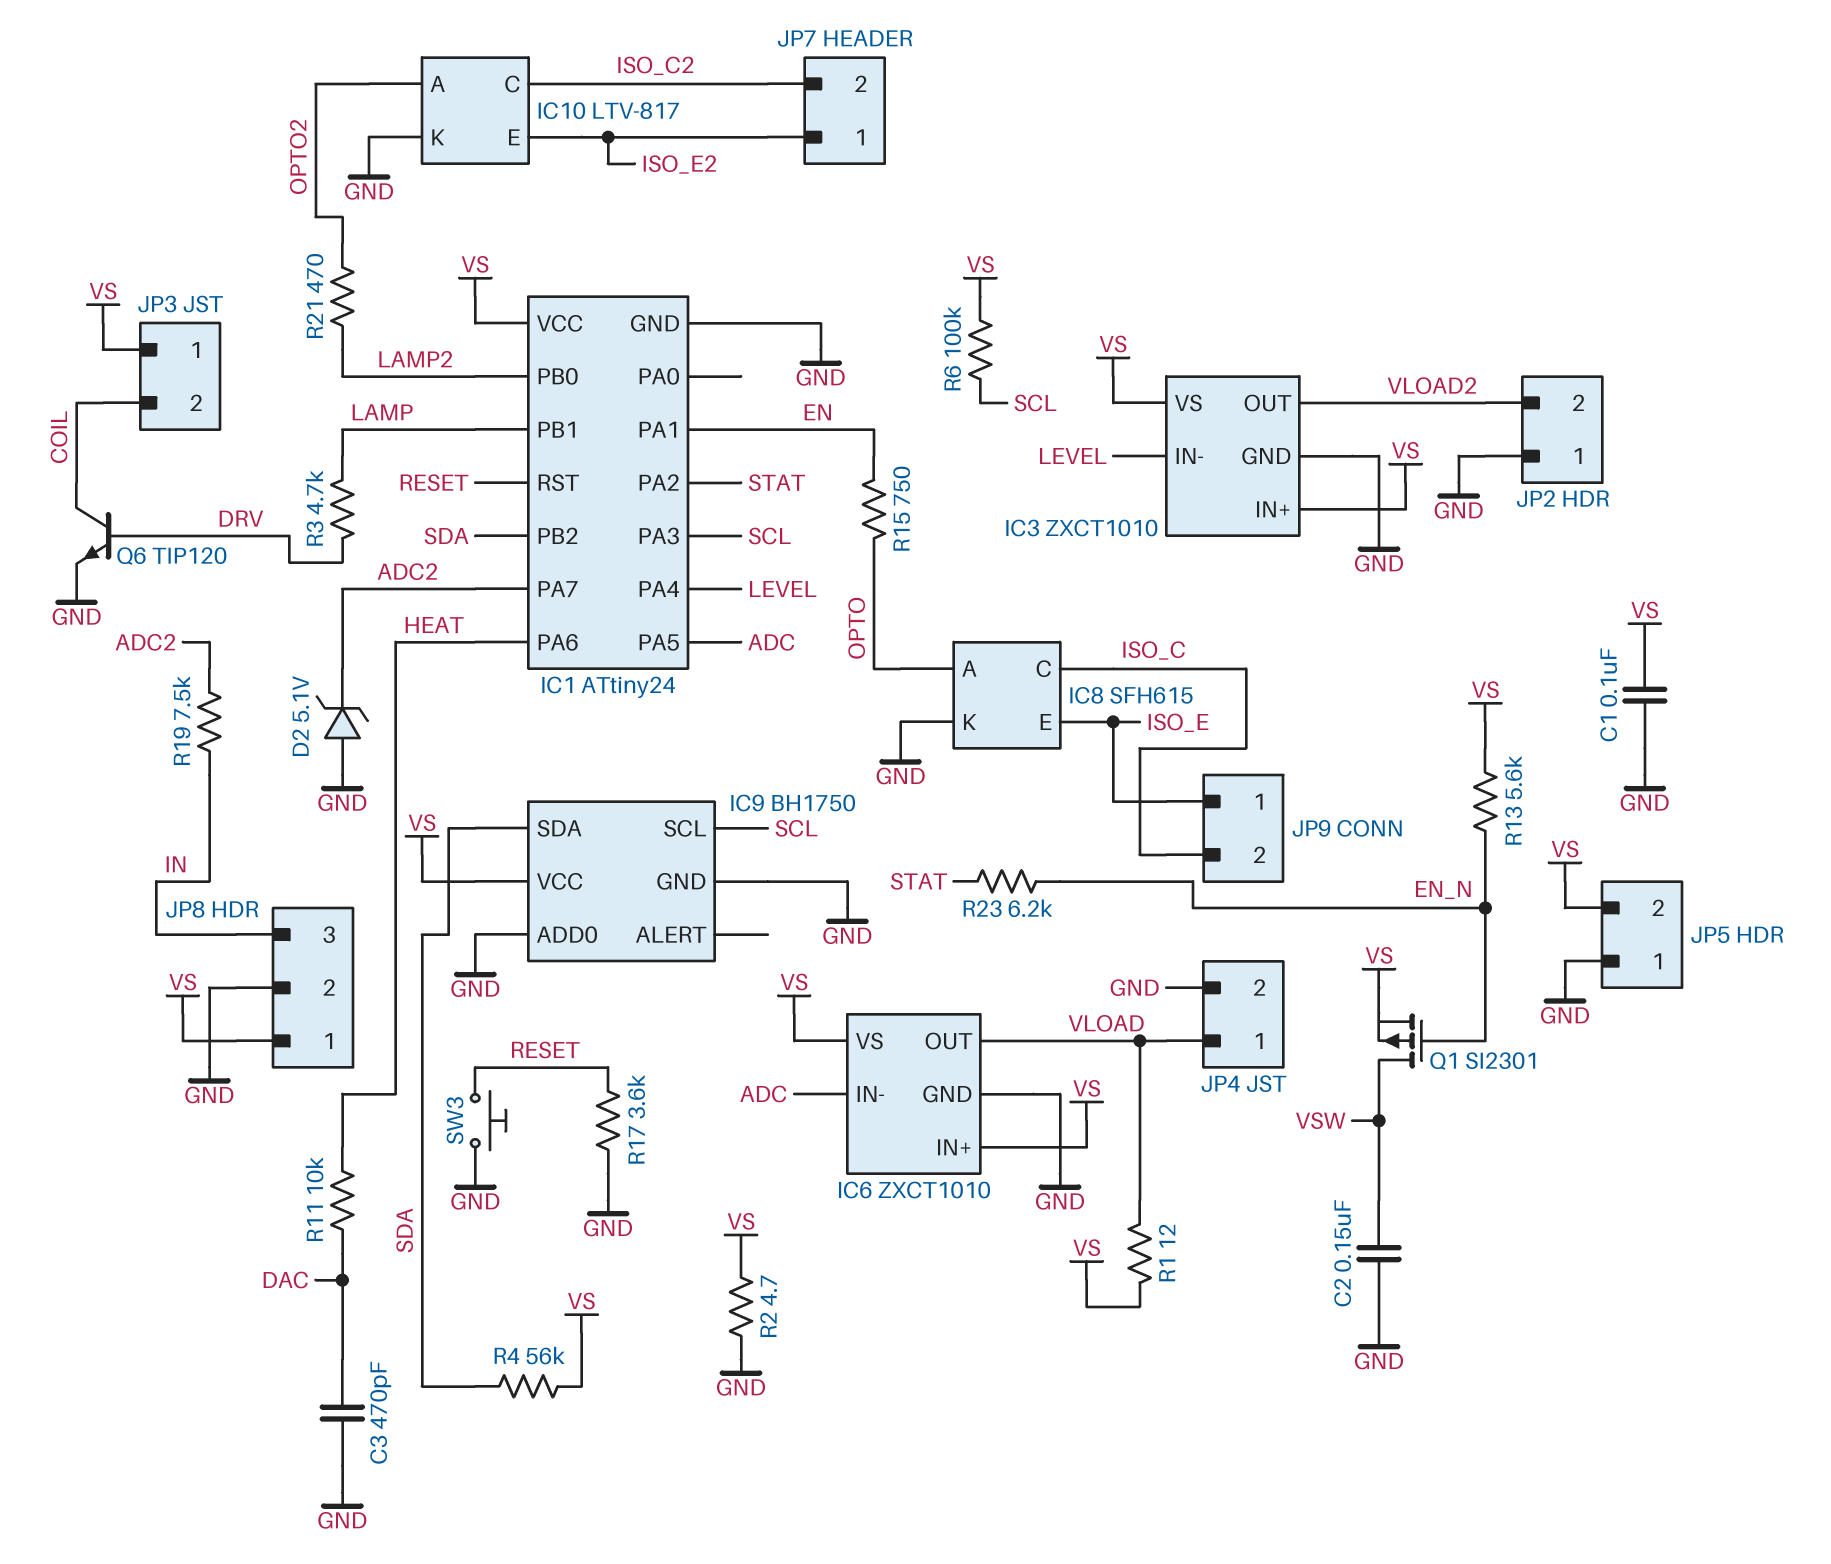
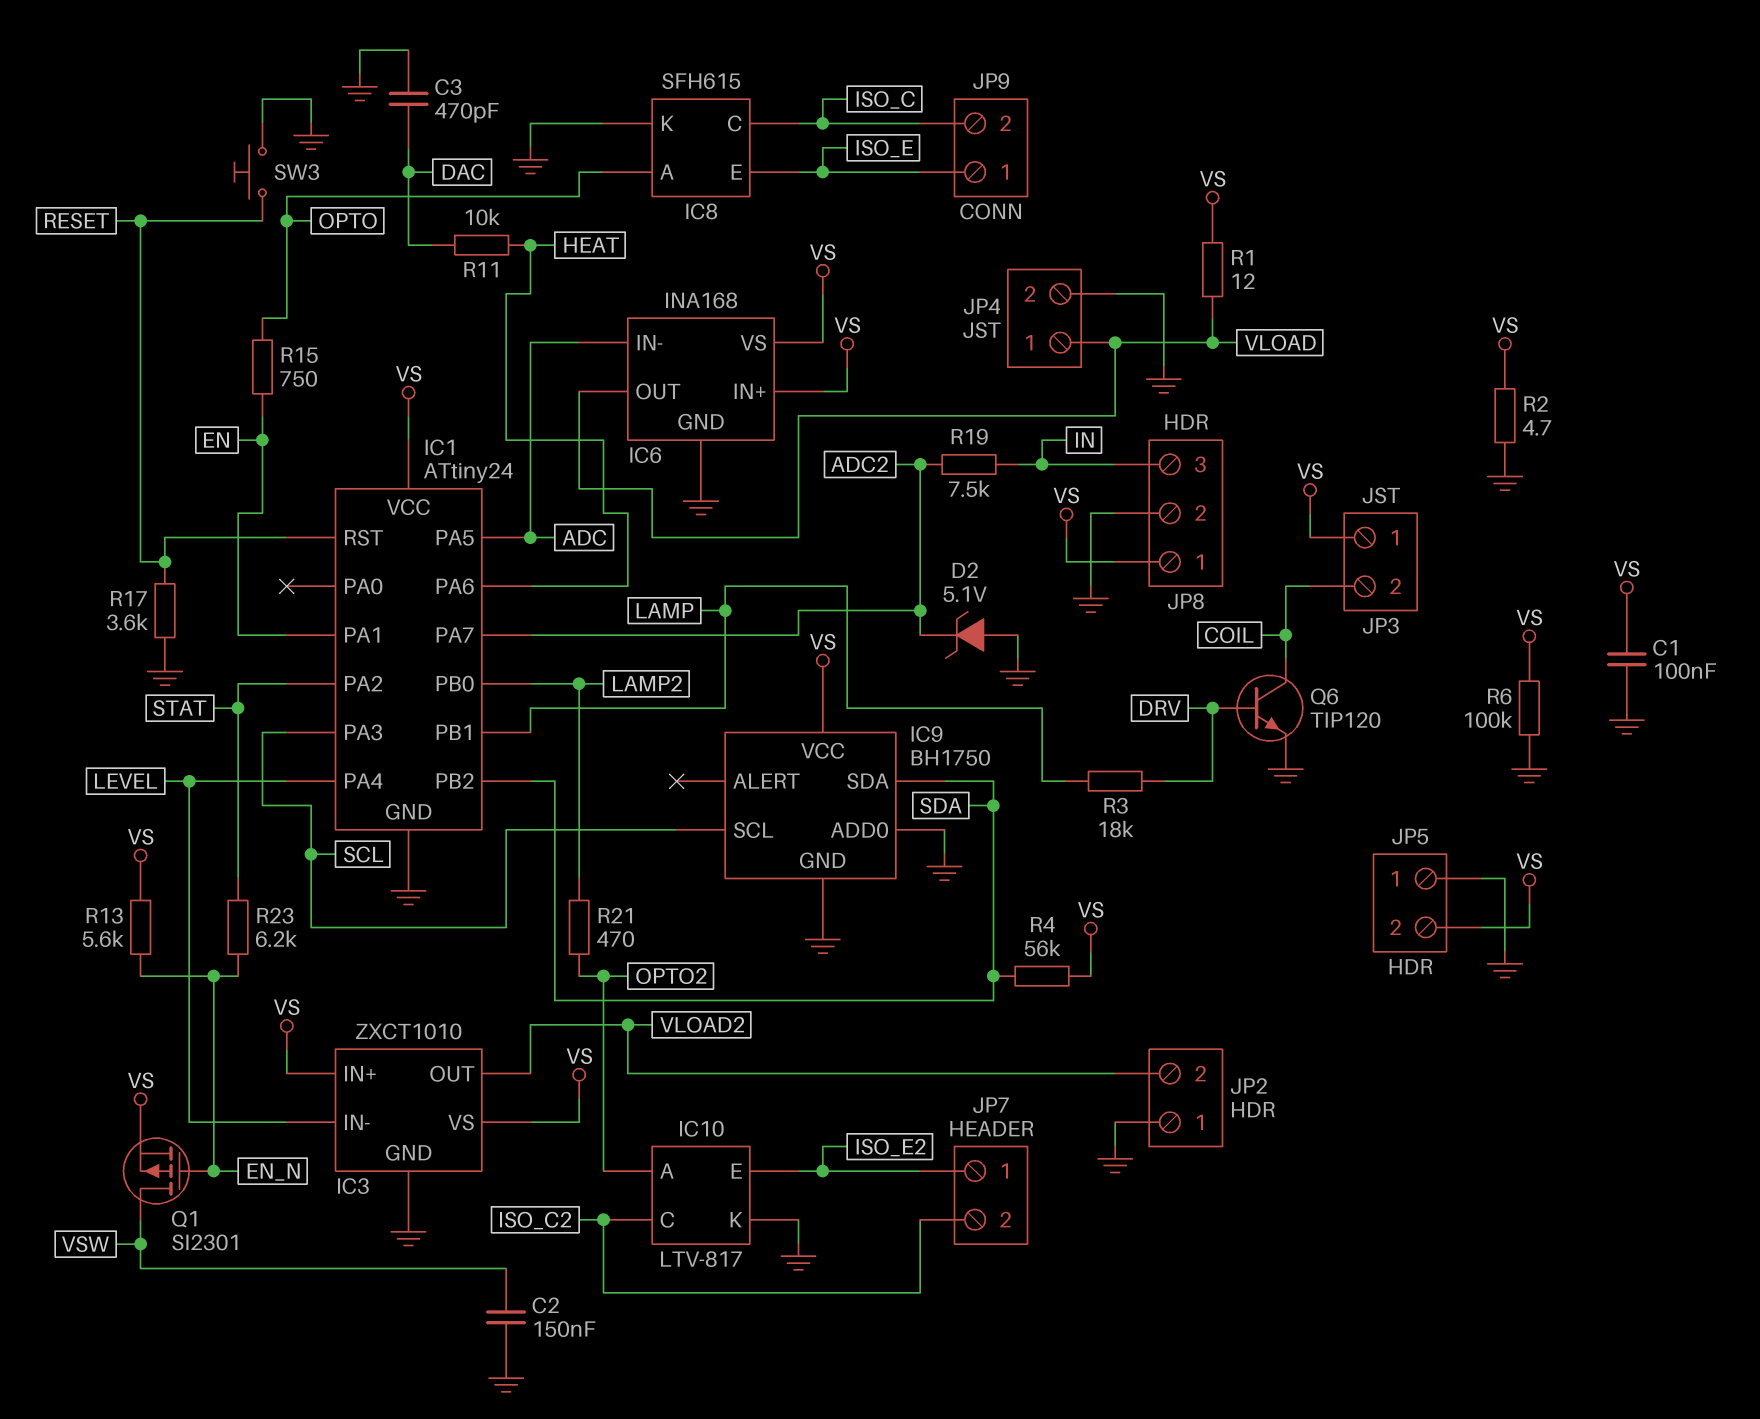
IC6: ZXCT1010 -> INA168
R3: 4.7k (DRV, LAMP) -> 18k (DRV, LAMP)
R6: 100k (SCL, VS) -> 100k (GND, VS)

